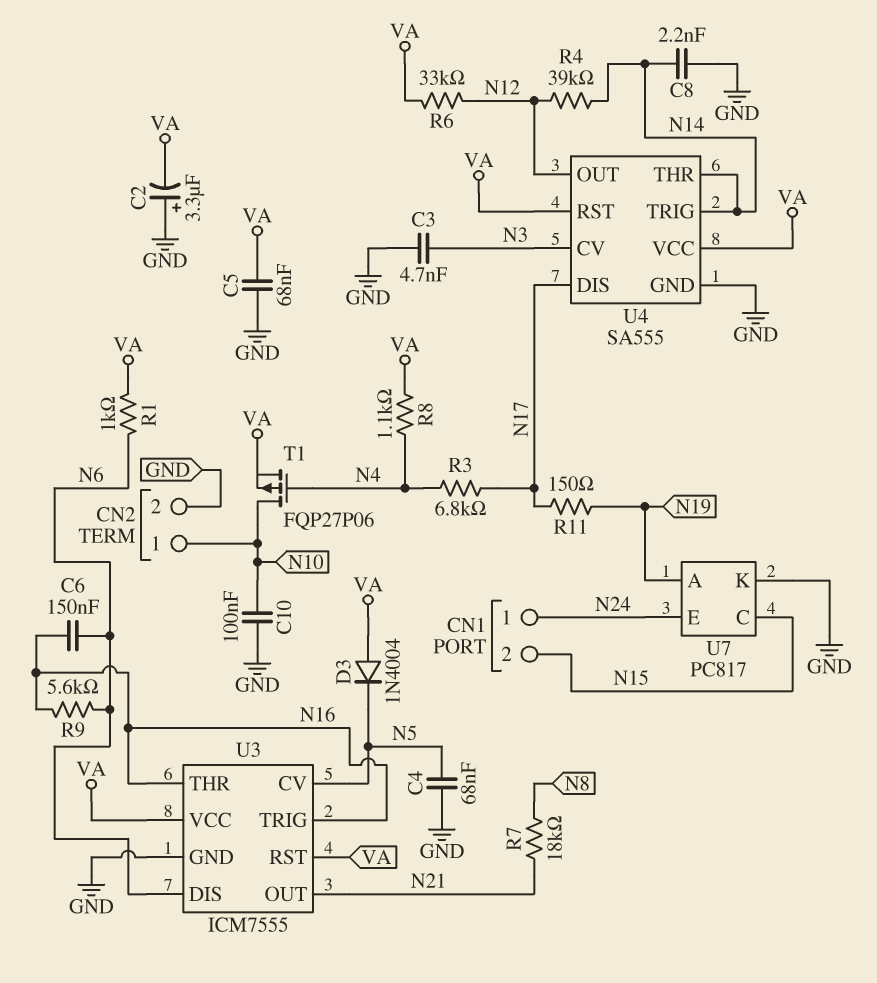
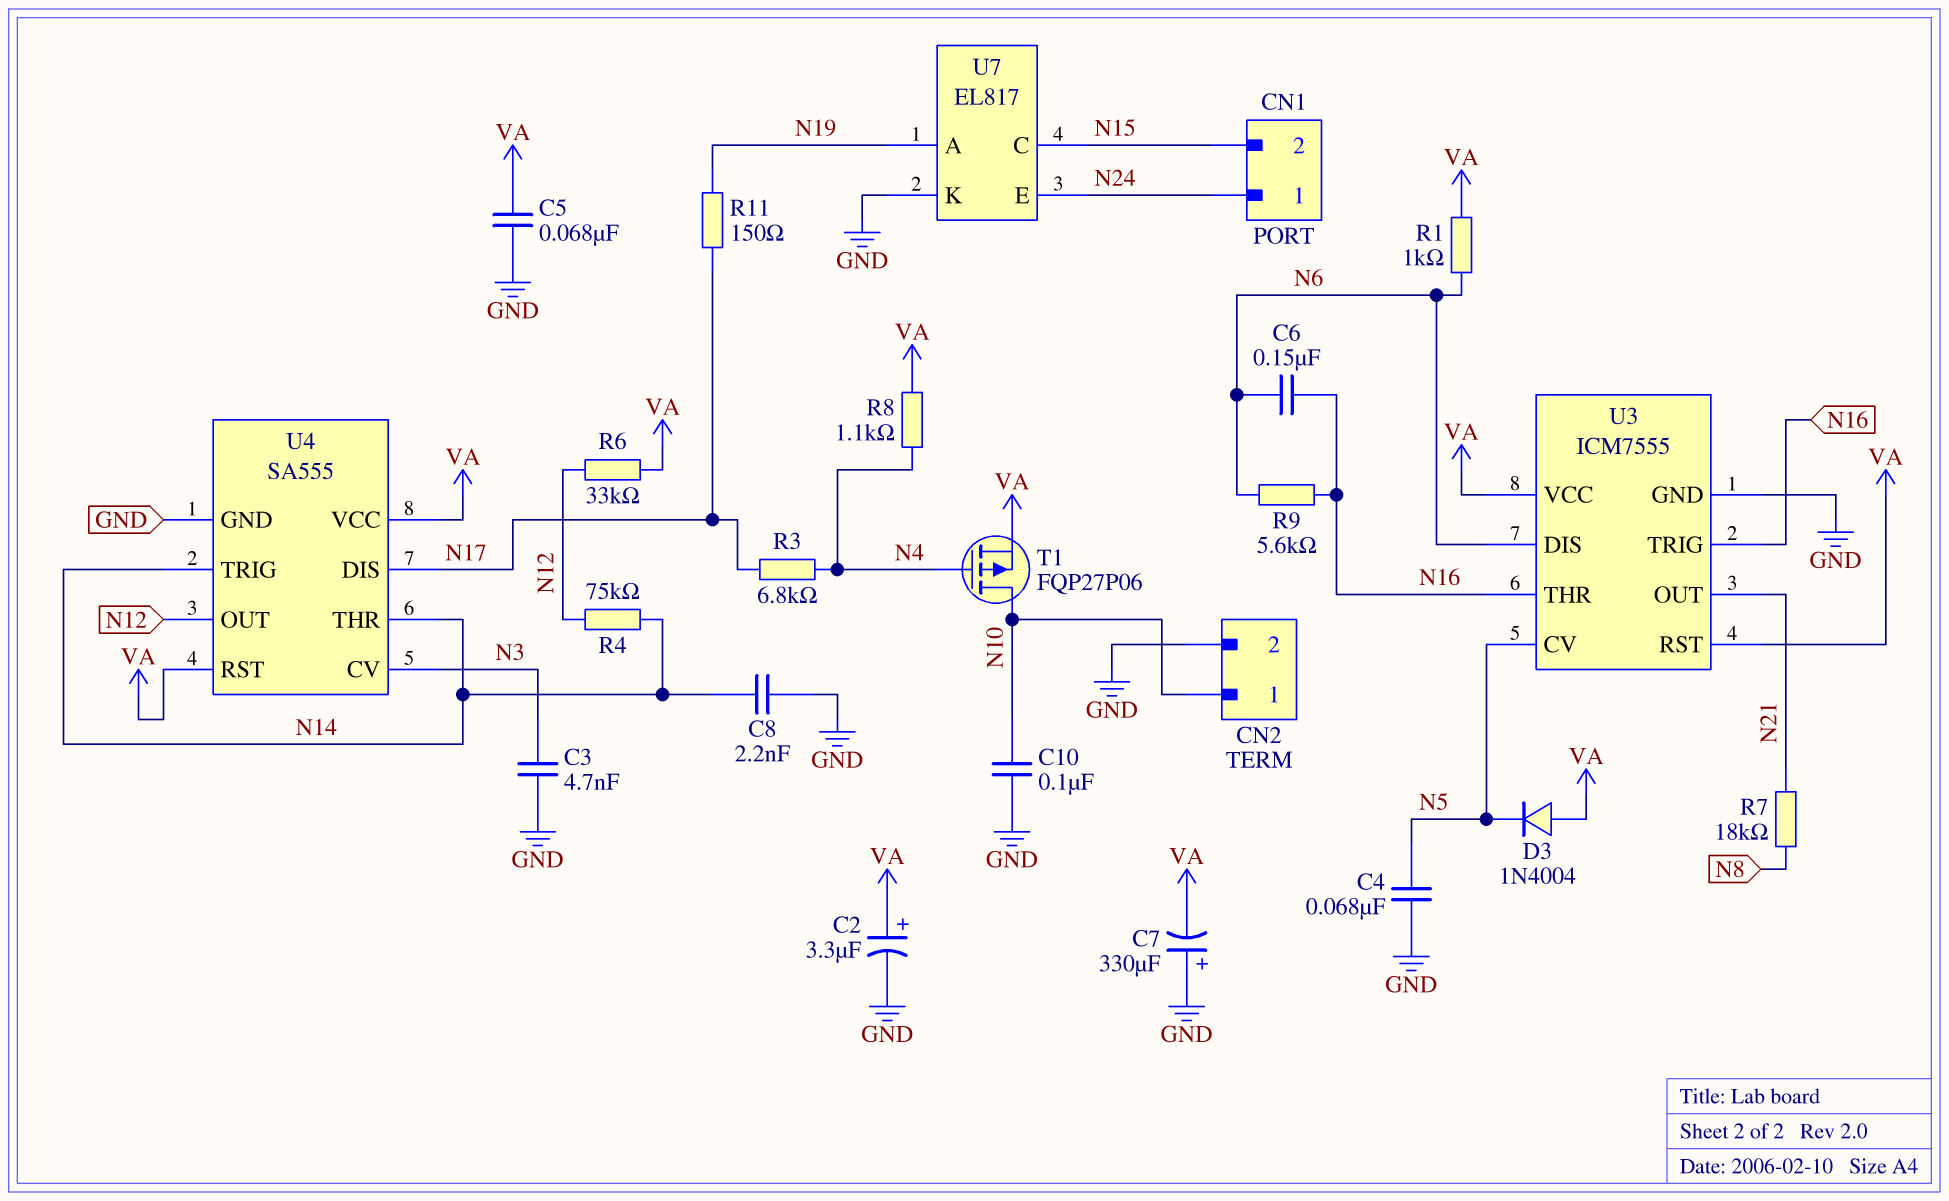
C2: 3.3uF (plus GND, minus VA) -> 3.3uF (plus VA, minus GND)
C7: none -> 330uF (plus GND, minus VA)
R4: 39k (N12, N14) -> 75k (N12, N14)
U7: PC817 -> EL817

